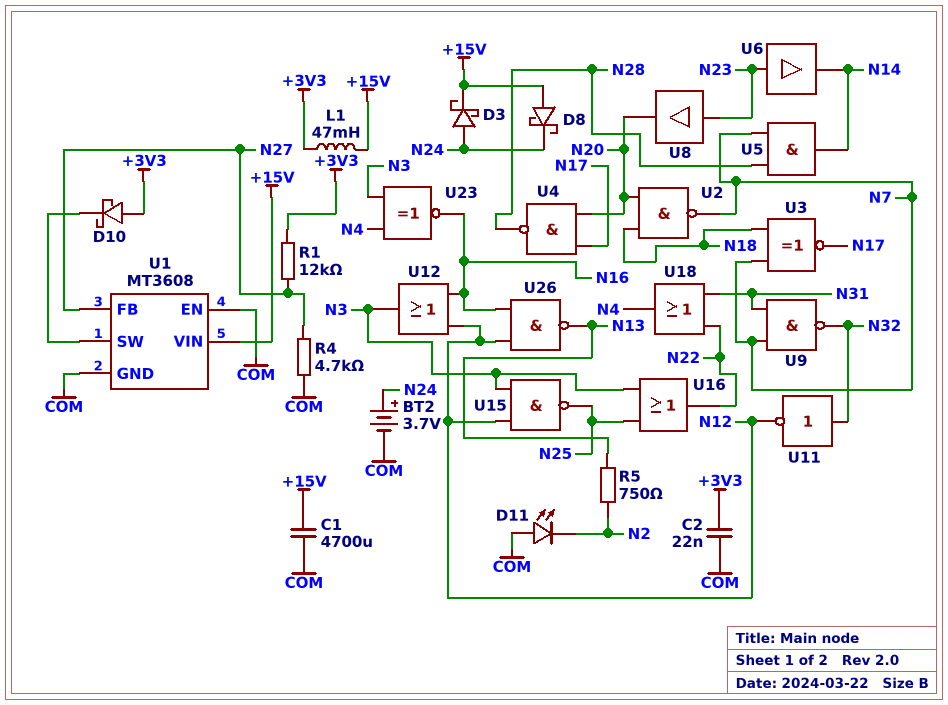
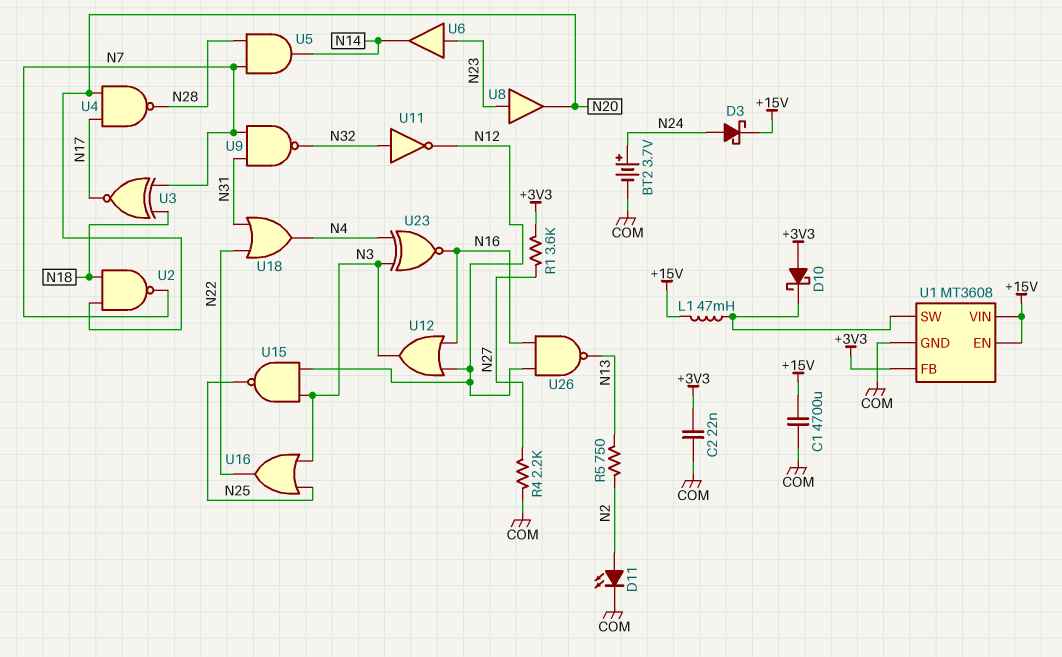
D8: schottky (A +15V, K N24) -> none
D11: LED (A COM, K N2) -> LED (A N2, K COM)
L1: 47mH (+3V3, +15V) -> 47mH (+15V, U1/SW)
R1: 12k (+3V3, N27) -> 3.6k (+3V3, N27)
R4: 4.7k (COM, N27) -> 2.2k (COM, N27)
U1 pin EN: COM -> +15V
U1 pin FB: N27 -> +3V3

